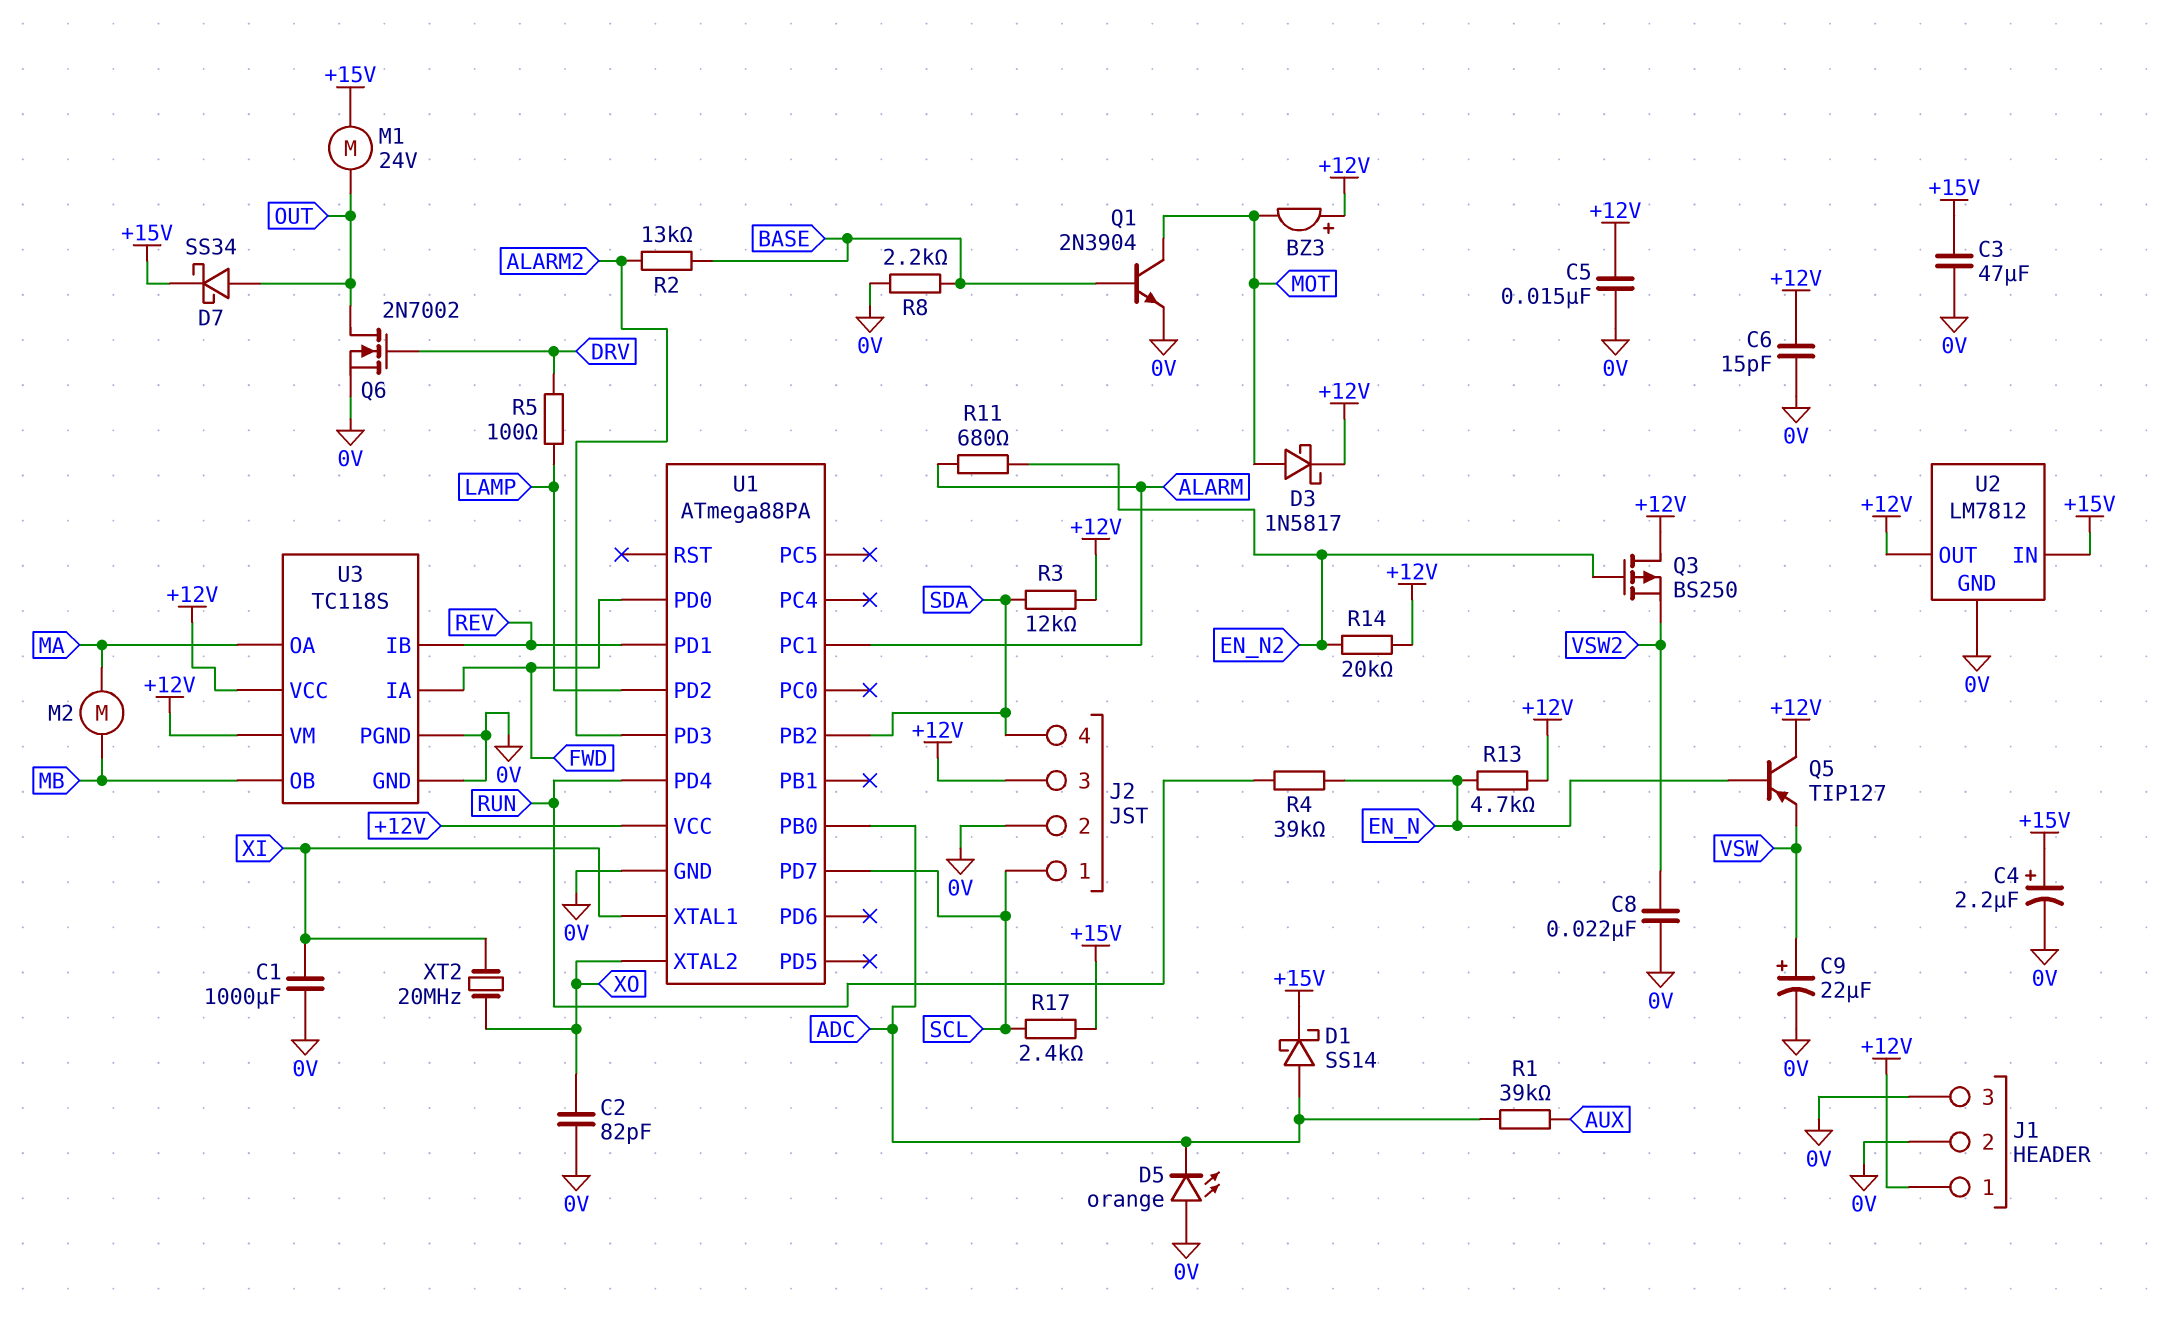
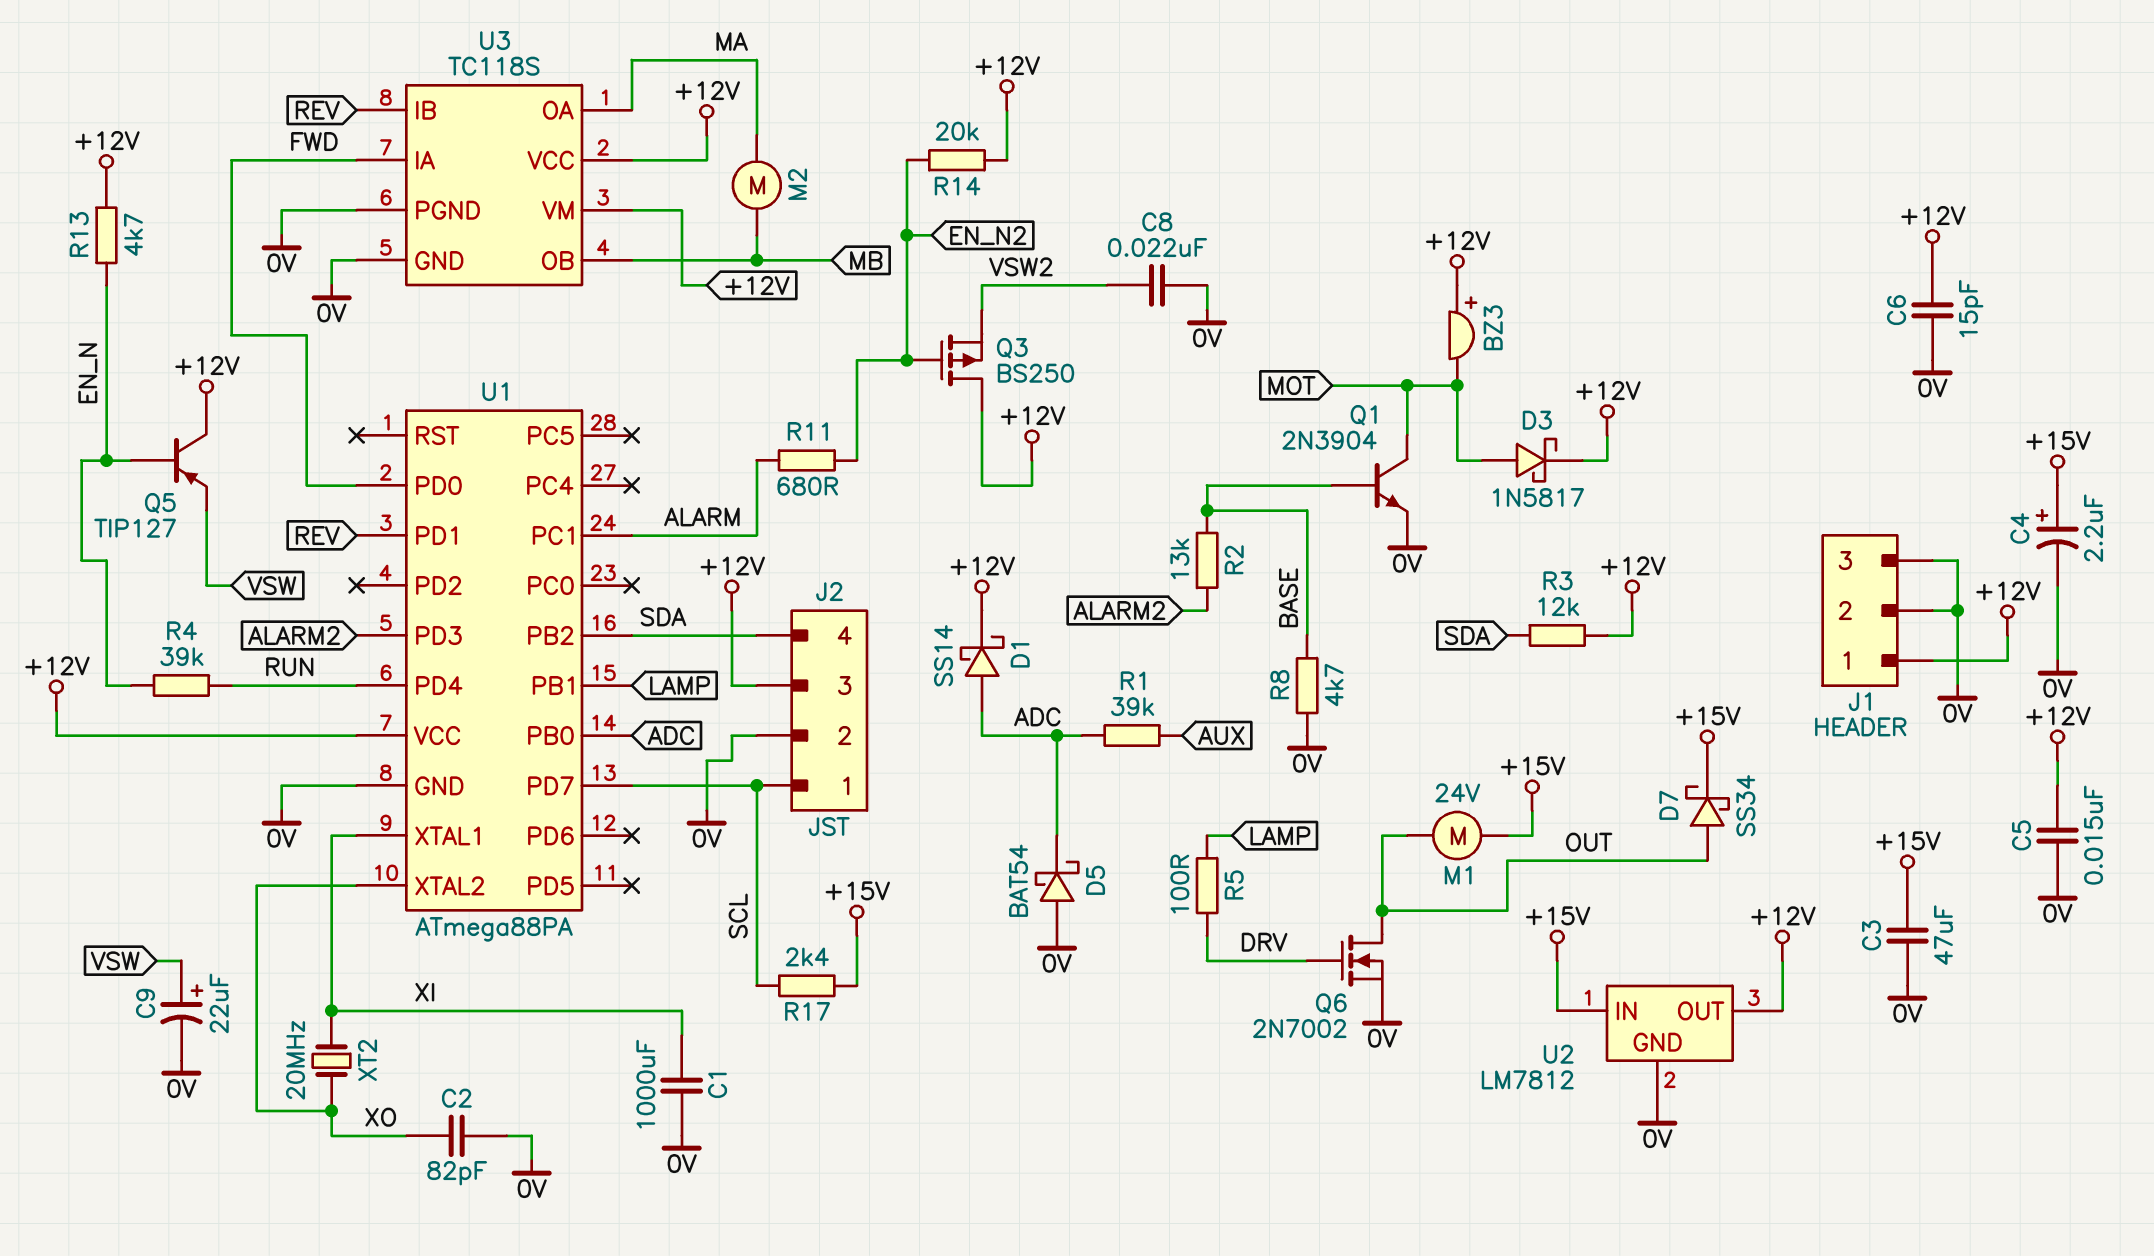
D1: schottky SS14 (A ADC, K +15V) -> schottky SS14 (A ADC, K +12V)
D5: LED orange (A 0V, K ADC) -> schottky BAT54 (A 0V, K ADC)
R8: 2.2k (0V, BASE) -> 4.7k (0V, BASE)
U1 pin PB1: none -> LAMP
U1 pin PD2: LAMP -> none

